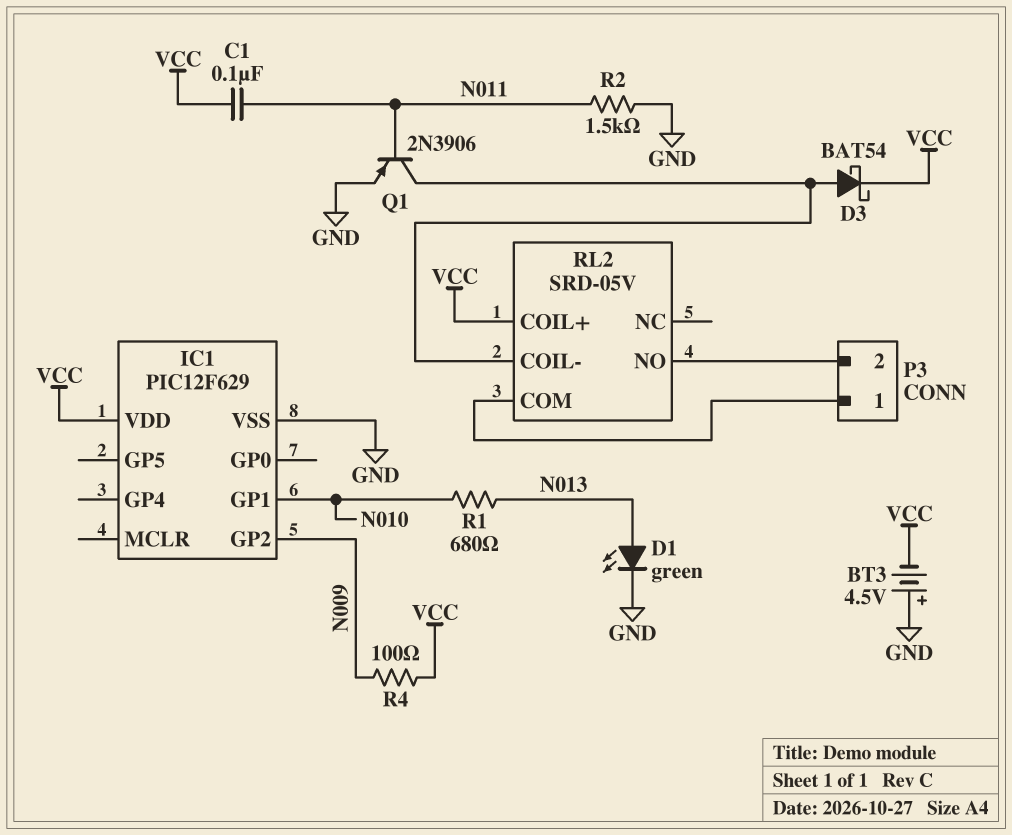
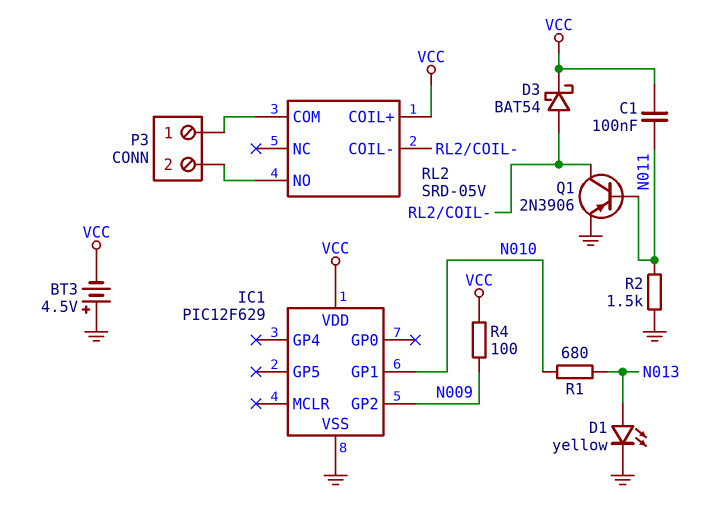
D1: LED green (A N013, K GND) -> LED yellow (A N013, K GND)

